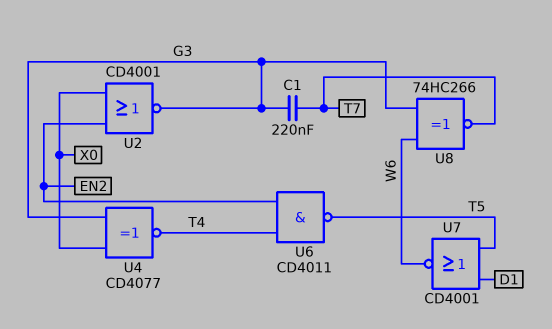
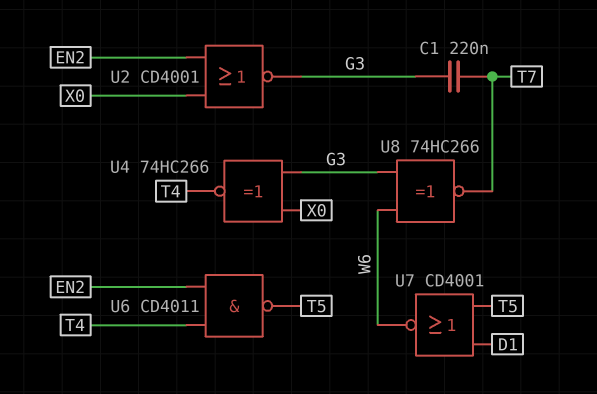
U4: XNOR CD4077 (in G3, in X0, out T4) -> XNOR 74HC266 (in G3, in X0, out T4)

